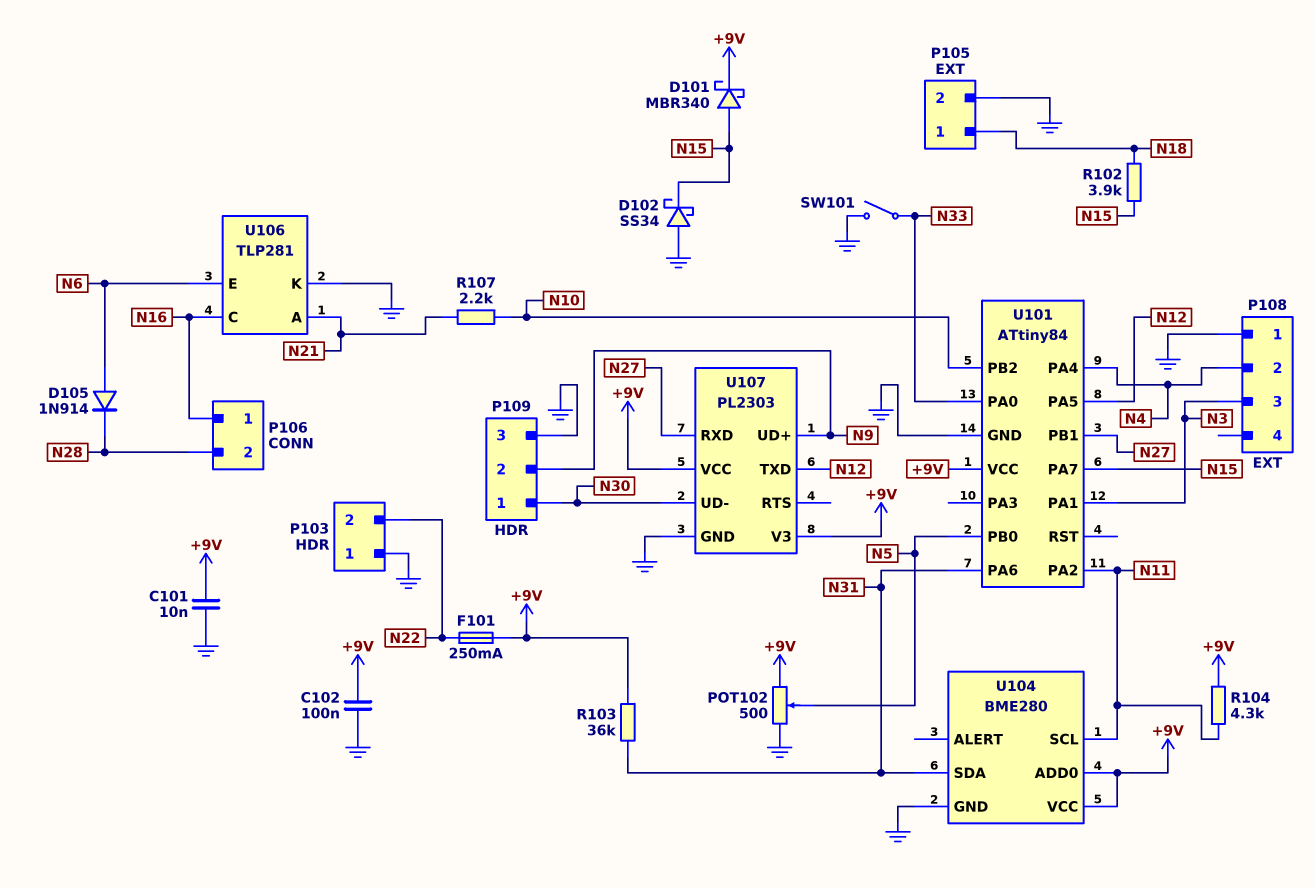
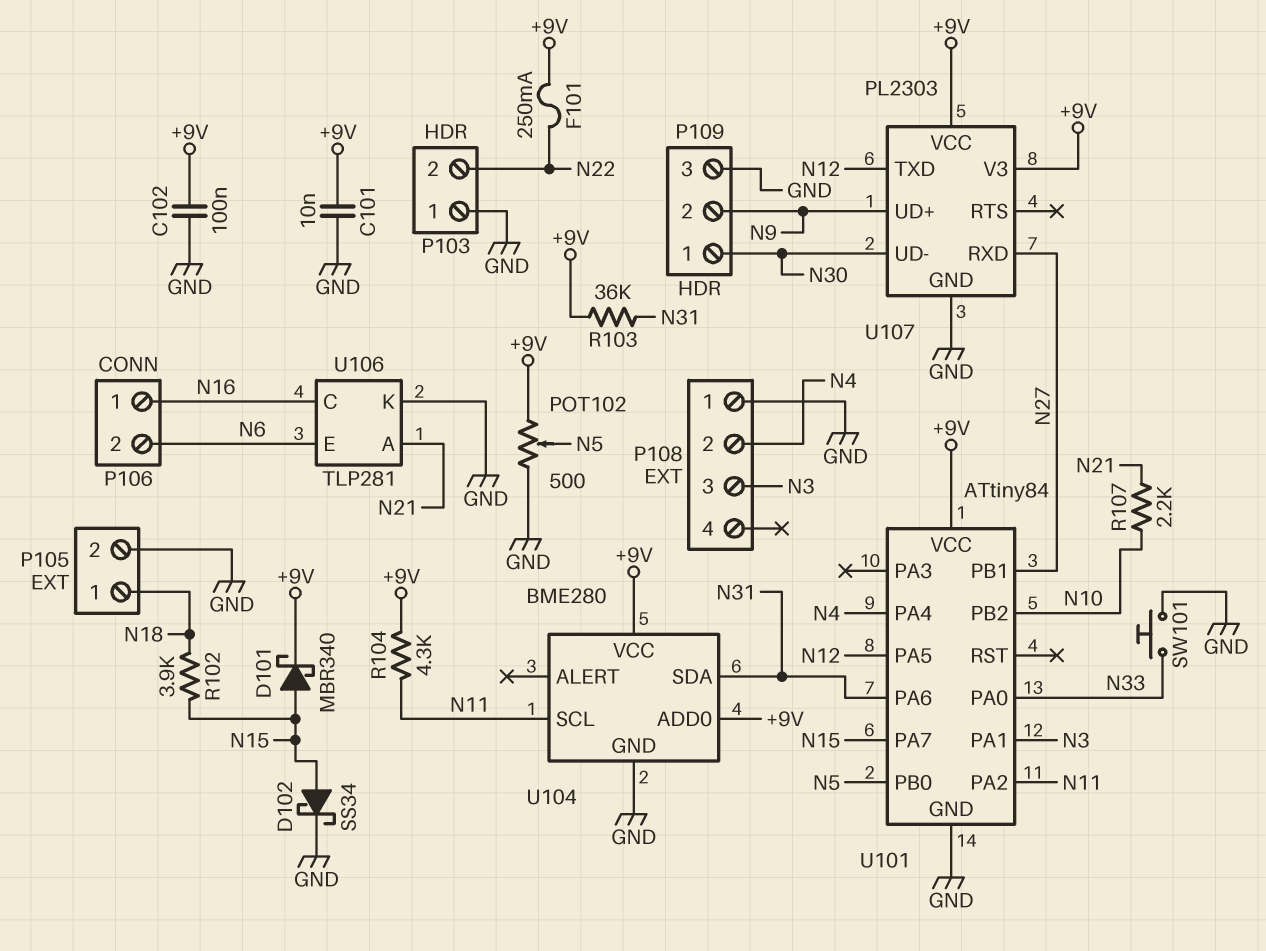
D102: schottky SS34 (A GND, K N15) -> schottky SS34 (A N15, K GND)
D105: diode 1N914 (A N6, K N28) -> none
P106 pin 2: N28 -> N6
SW101: switch (GND, N33) -> button (GND, N33)

